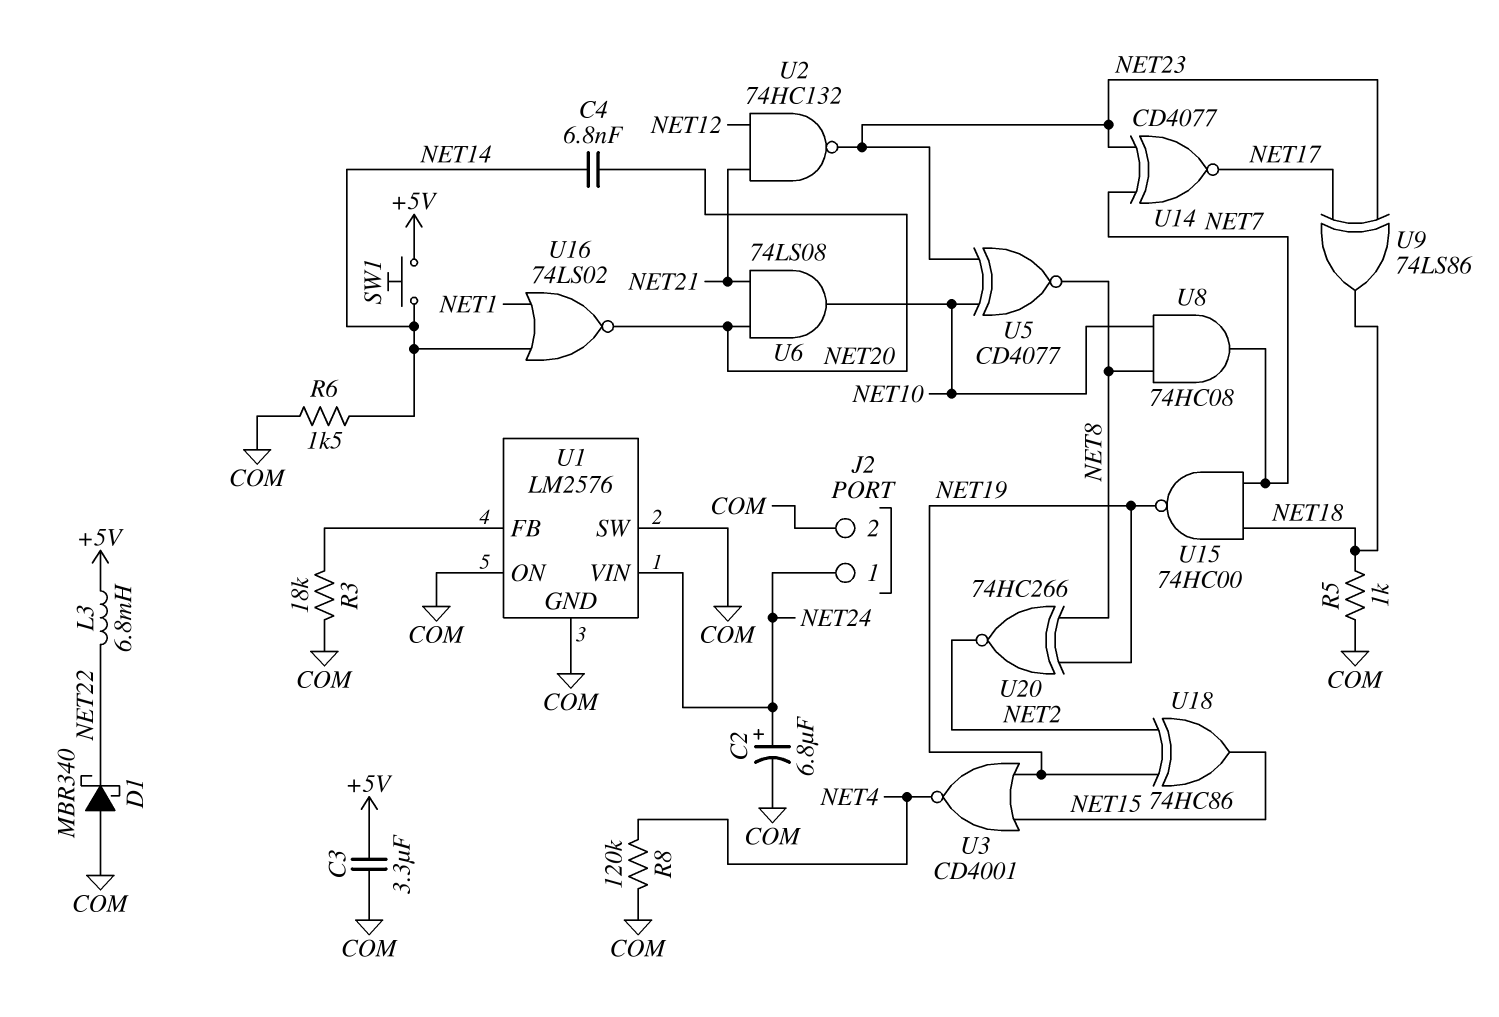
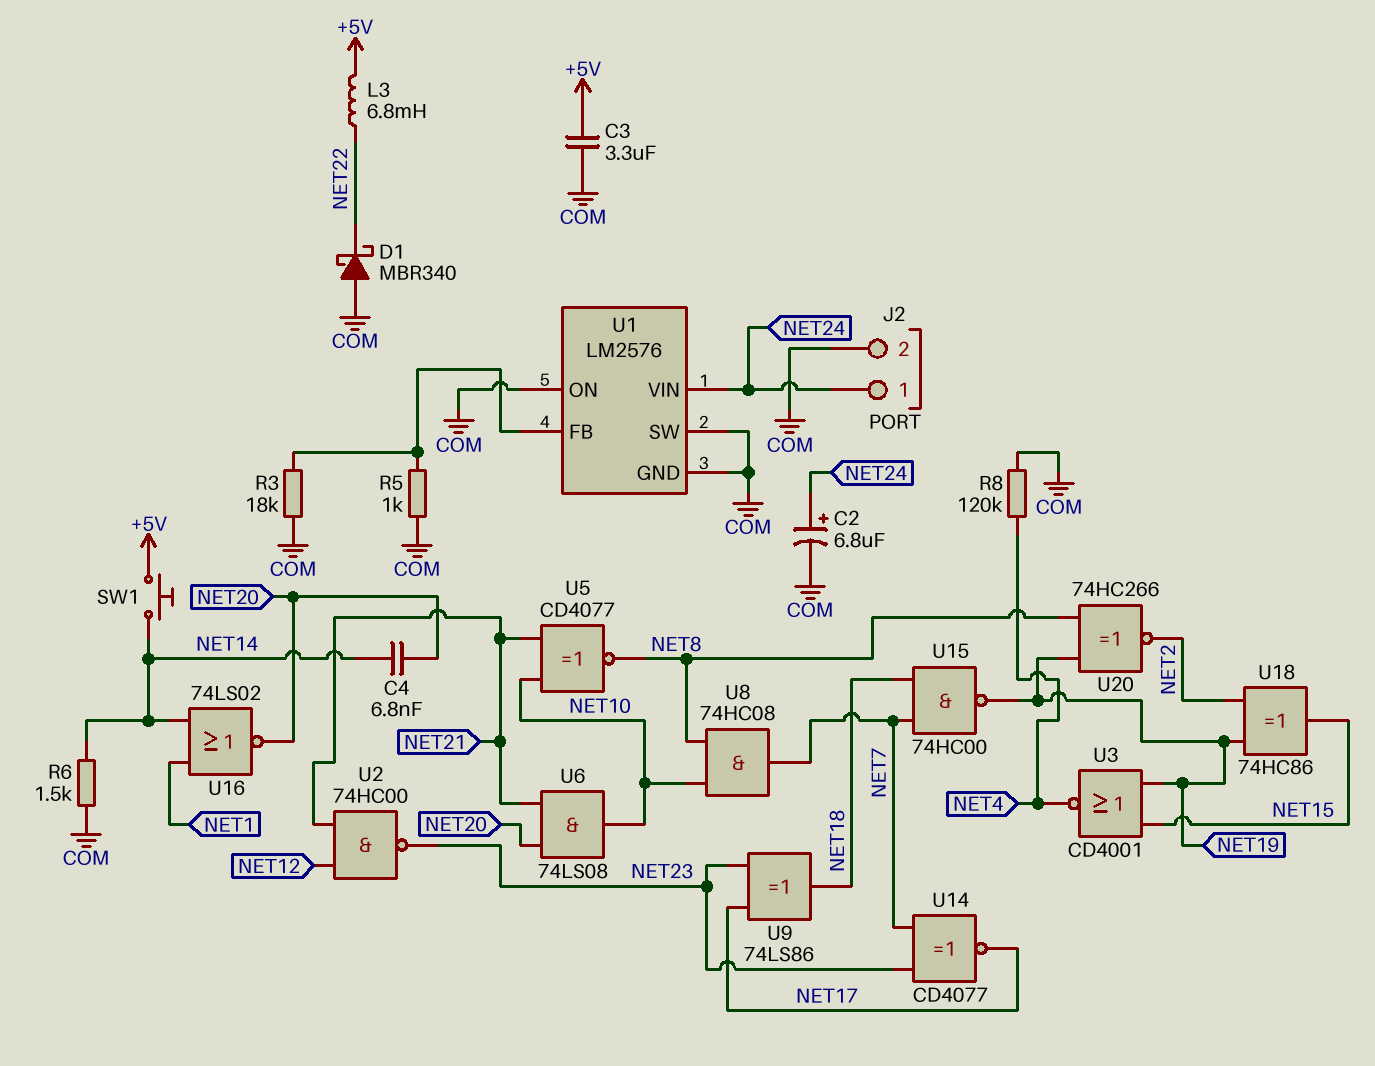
R5: 1k (COM, NET18) -> 1k (COM, U1/FB)
U2: NAND 74HC132 (in NET12, in NET21, out NET23) -> NAND 74HC00 (in NET12, in NET21, out NET23)
U5: XNOR CD4077 (in NET10, in NET23, out NET8) -> XNOR CD4077 (in NET10, in NET21, out NET8)

